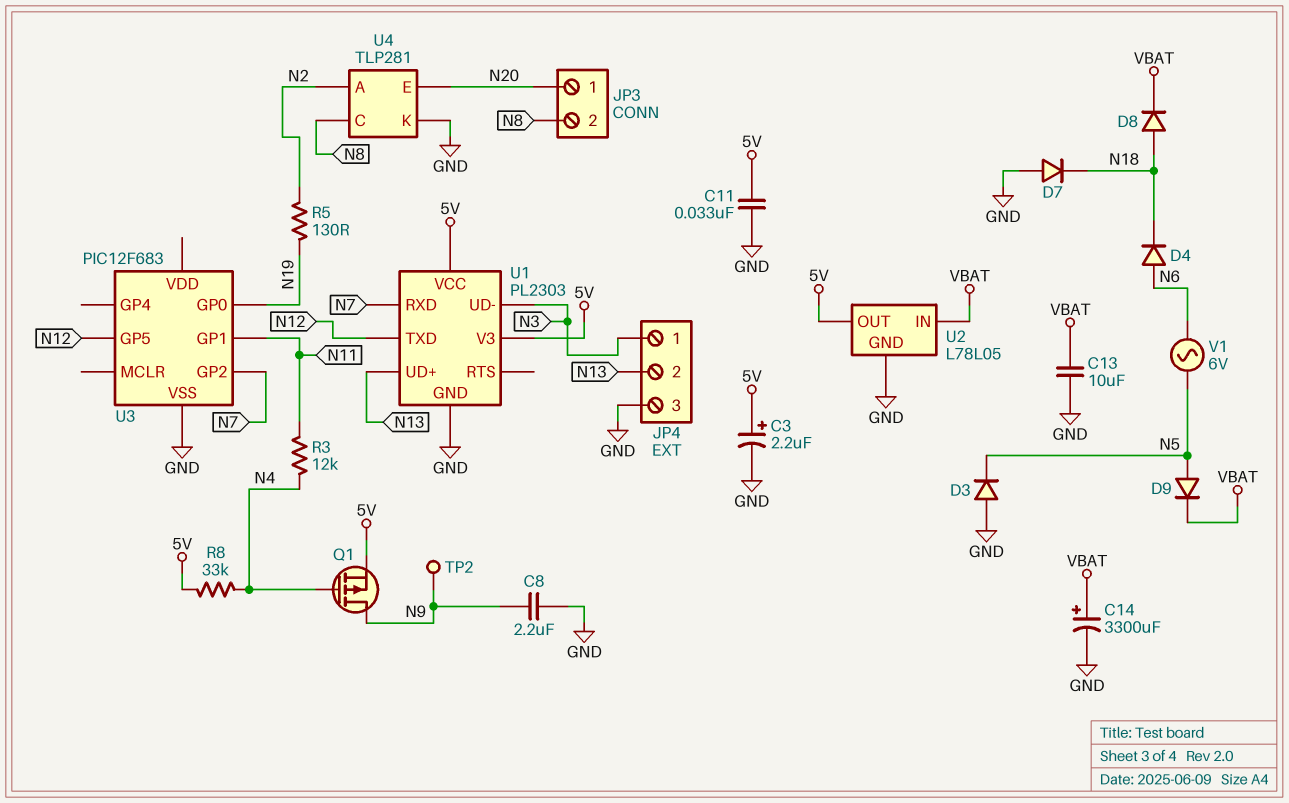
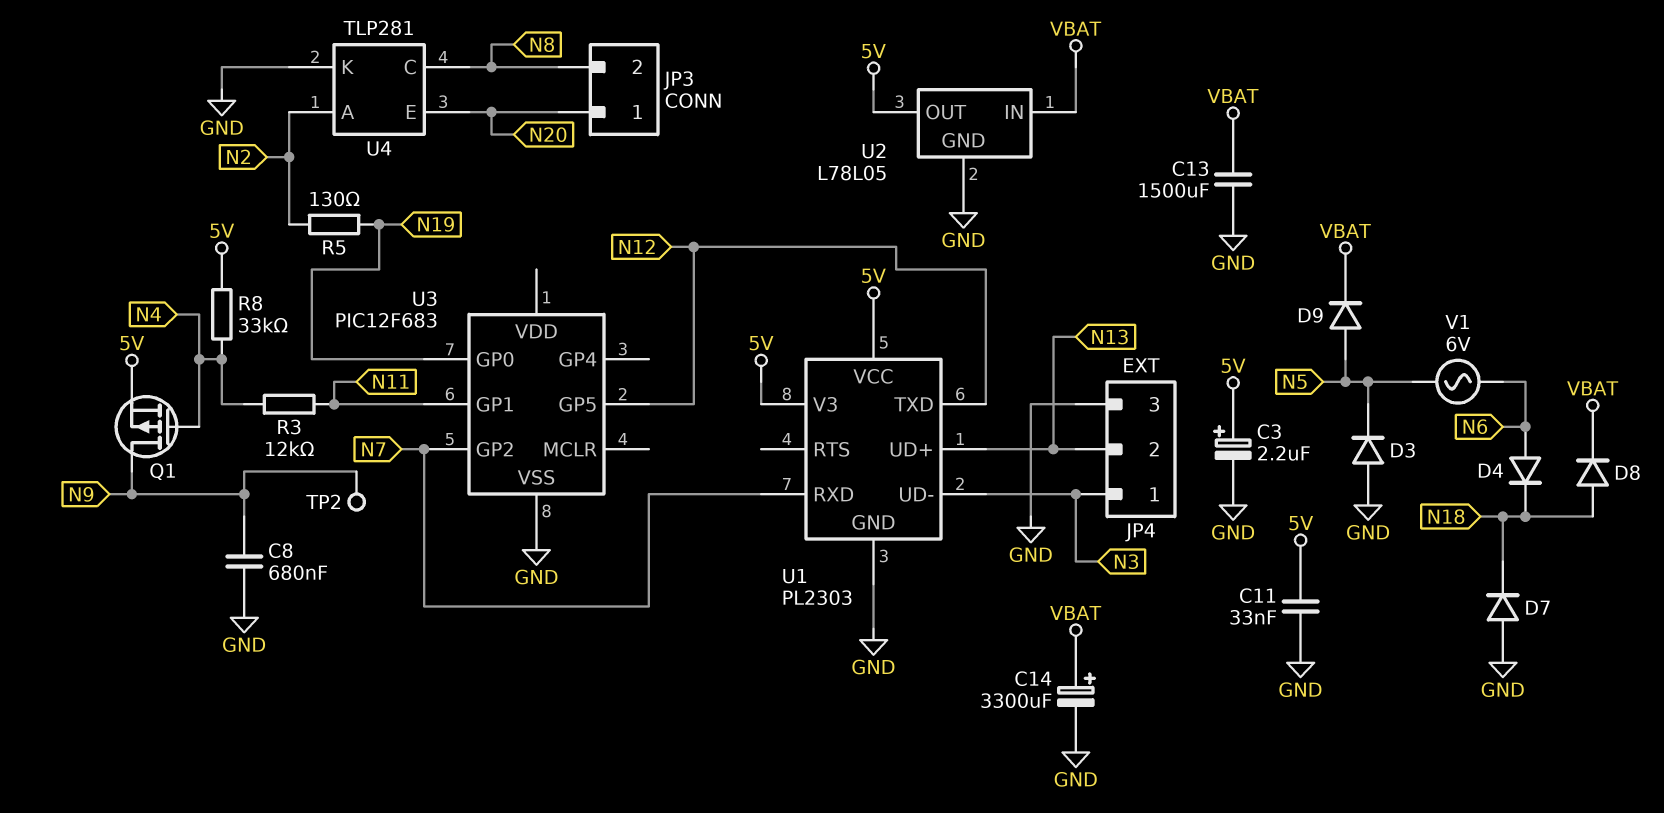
C8: 2.2uF (GND, N9) -> 680nF (GND, N9)
C13: 10uF (GND, VBAT) -> 1500uF (GND, VBAT)

